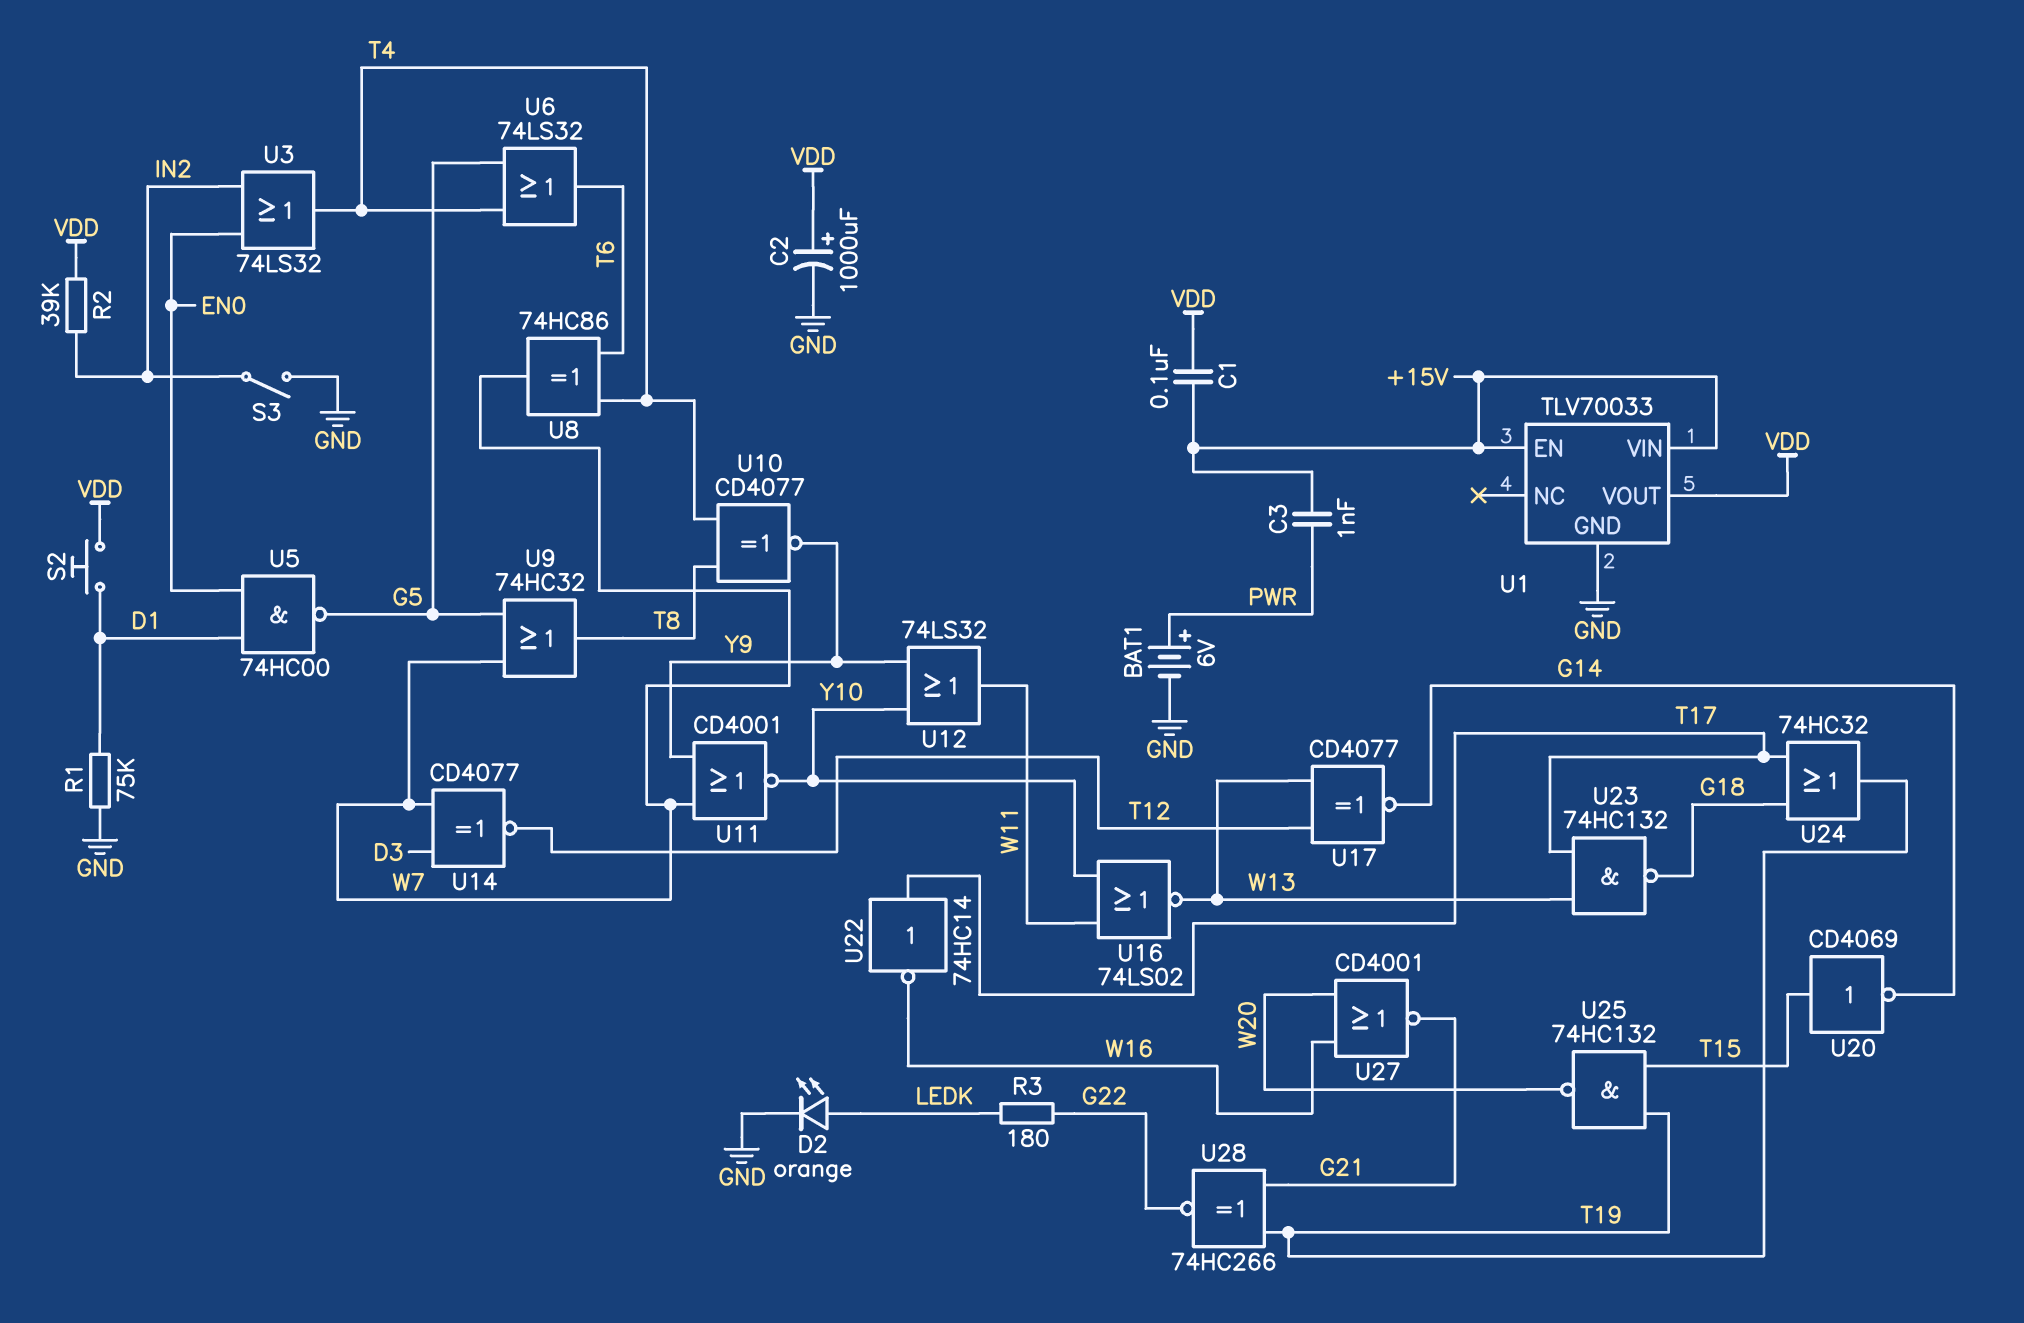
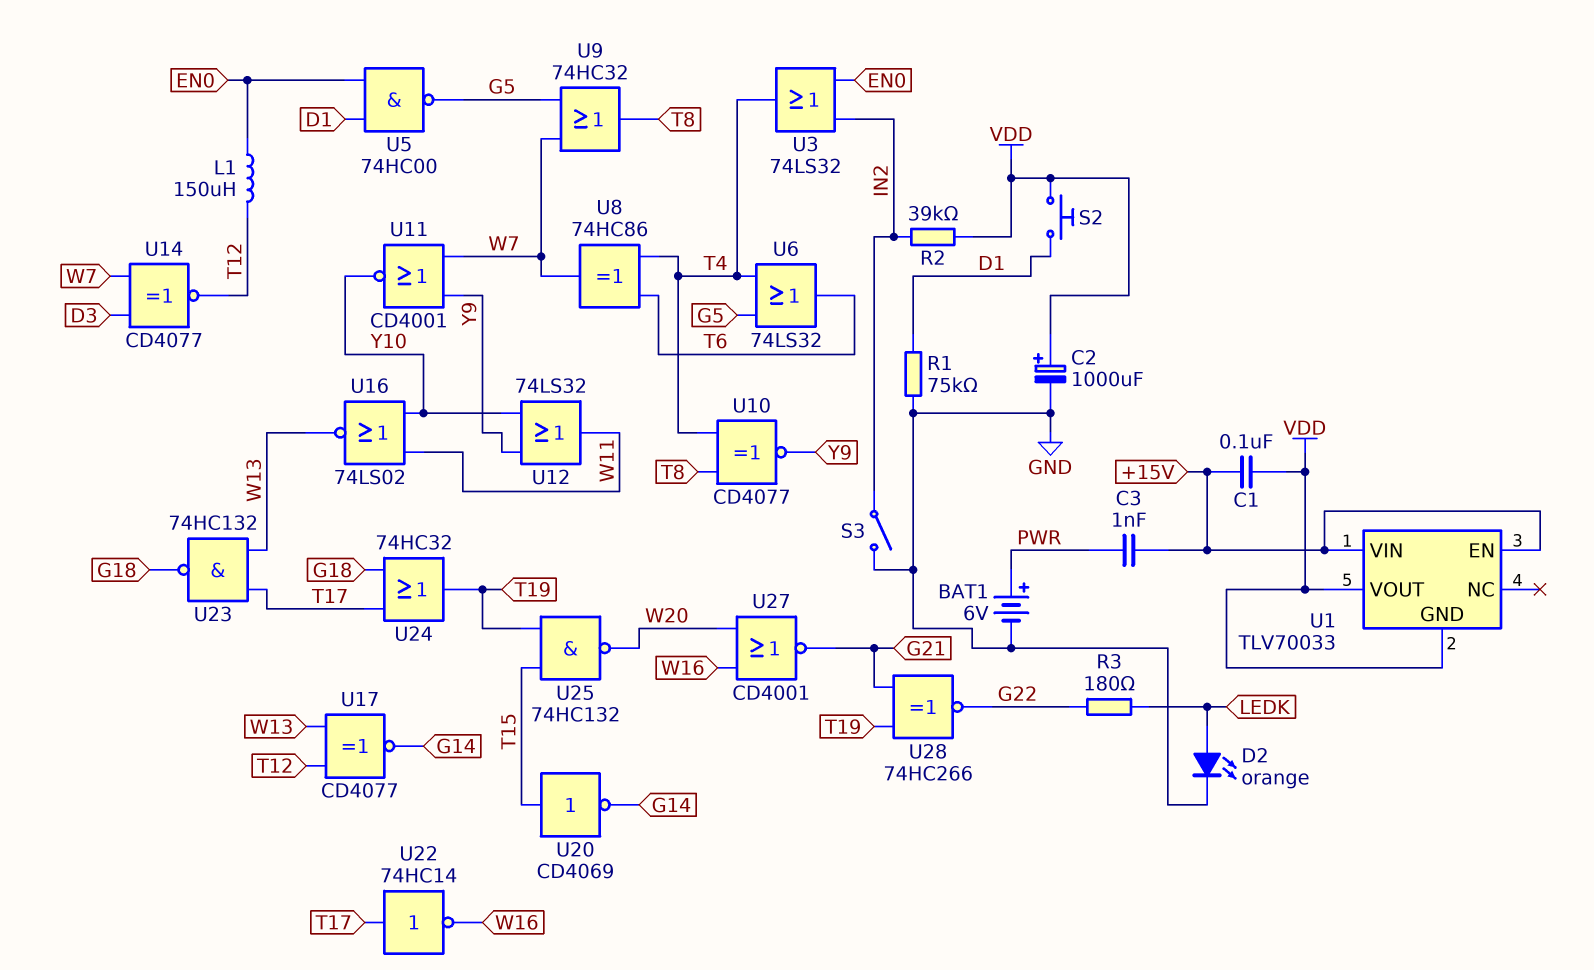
L1: none -> 150uH (EN0, T12)
U1 pin GND: GND -> VDD

